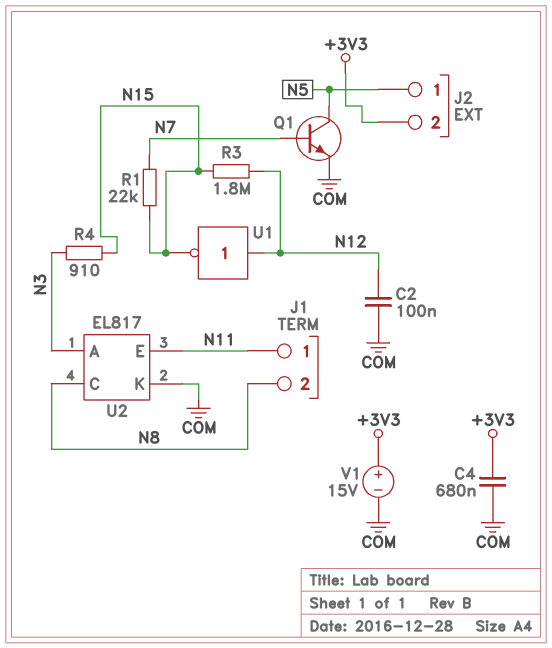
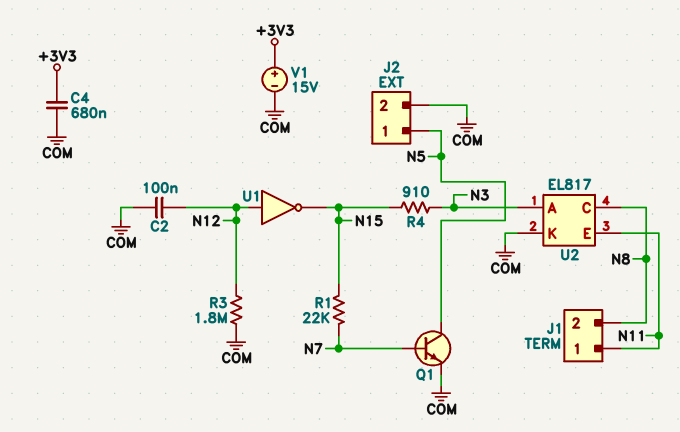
J2 pin 2: +3V3 -> COM
R3: 1.8M (N12, N15) -> 1.8M (COM, N12)

